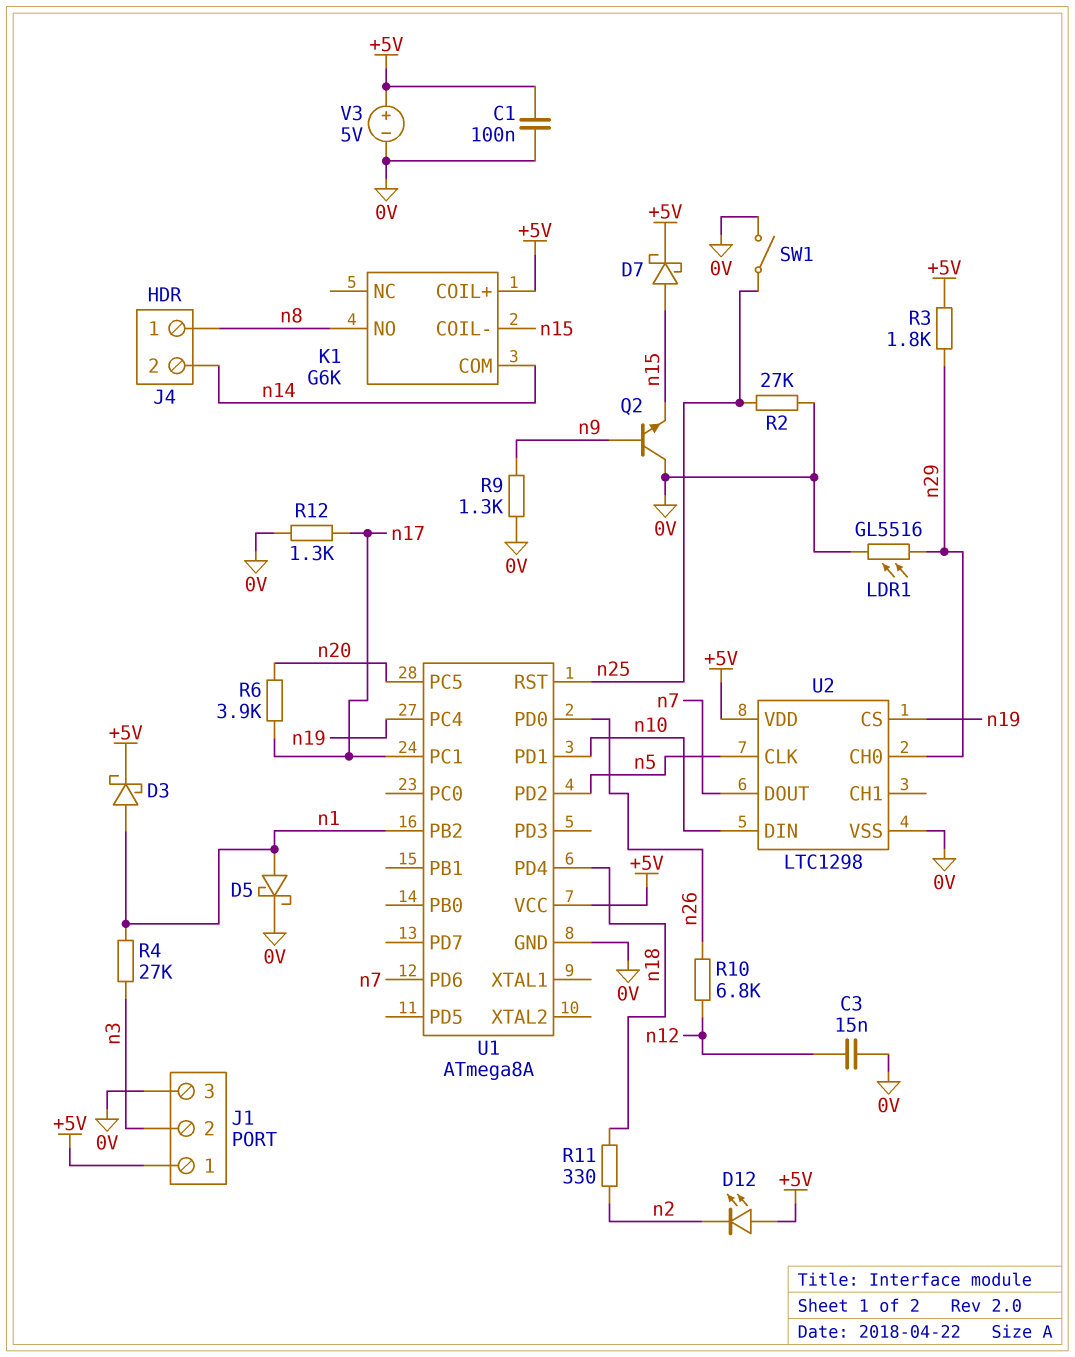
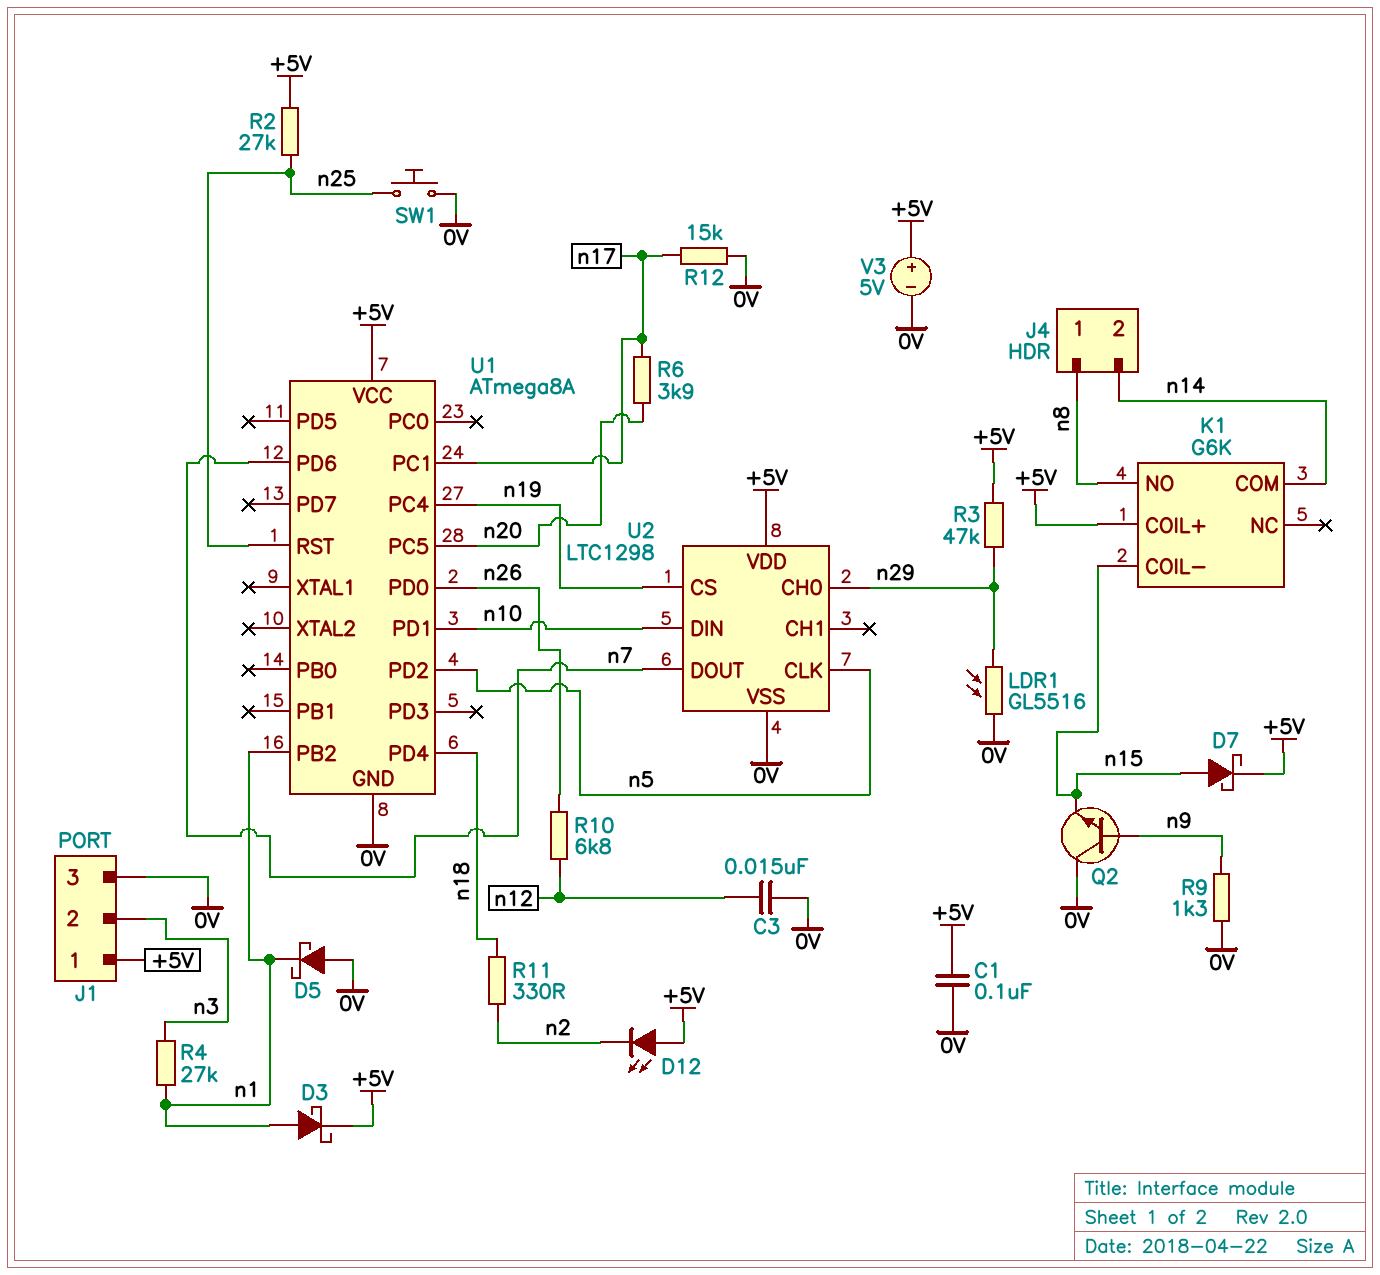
D5: schottky (A n1, K 0V) -> schottky (A 0V, K n1)
R2: 27k (0V, n25) -> 27k (+5V, n25)
R3: 1.8k (+5V, n29) -> 47k (+5V, n29)
R12: 1.3k (0V, n17) -> 15k (0V, n17)
SW1: switch (0V, n25) -> button (0V, n25)

